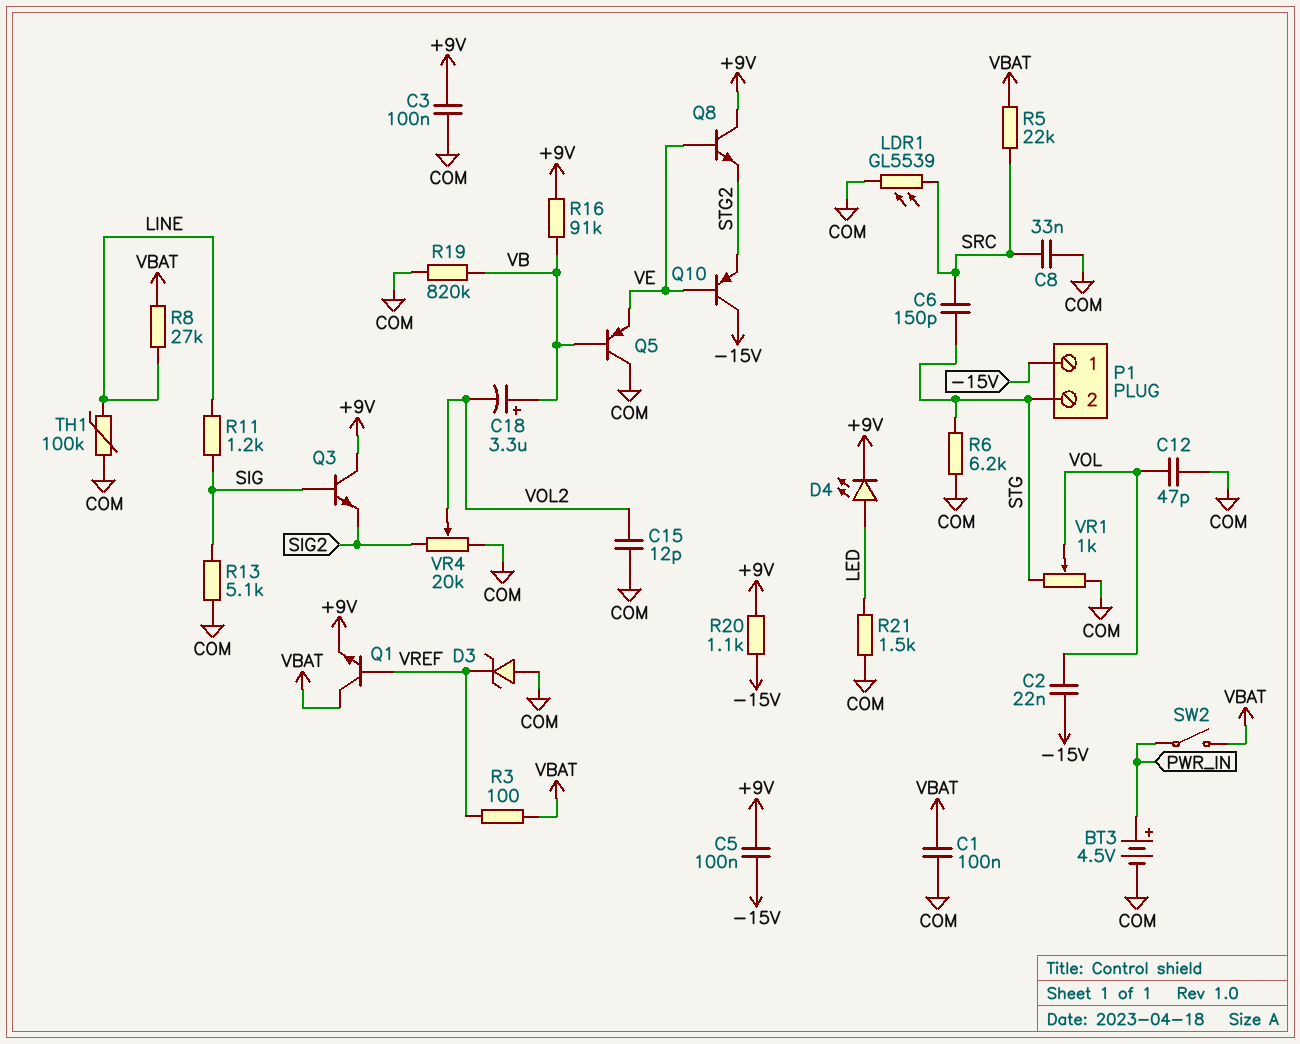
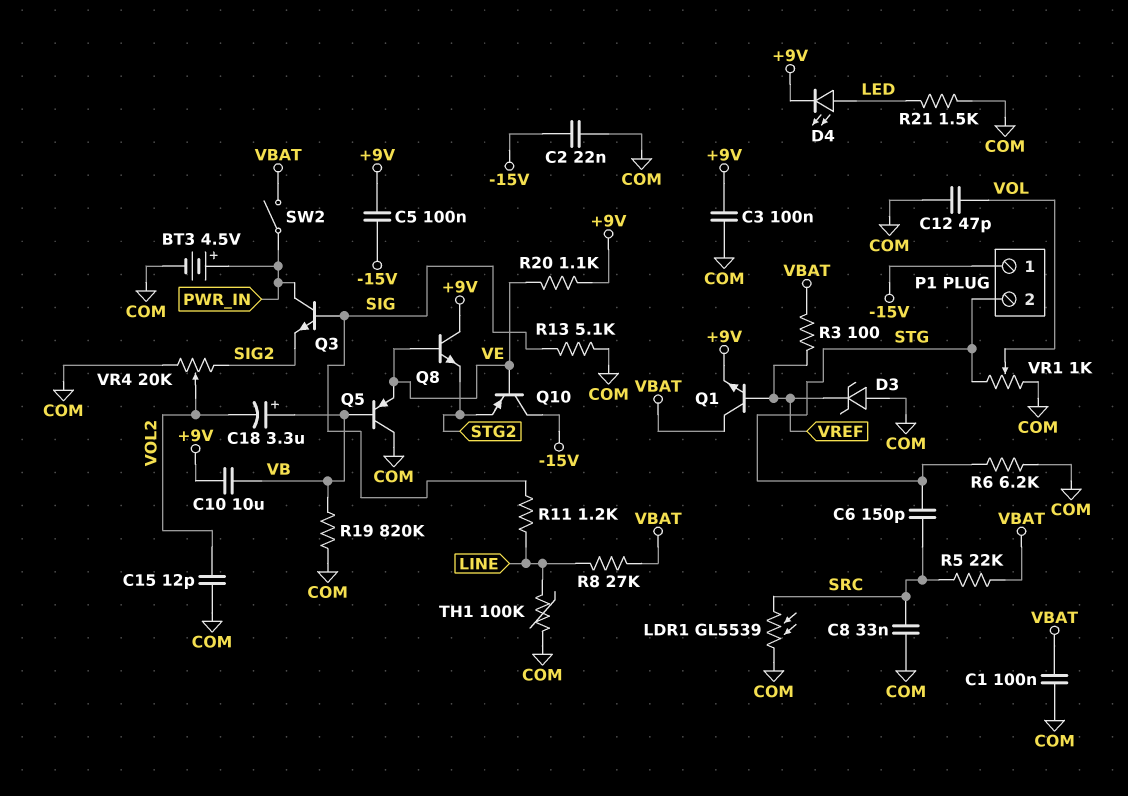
C2: 22nF (-15V, VOL) -> 22nF (-15V, COM)
C10: none -> 10uF (+9V, VB)
Q3: NPN (B SIG, C +9V, E SIG2) -> NPN (B SIG, C PWR_IN, E SIG2)
R16: 91k (+9V, VB) -> none
R20: 1.1k (+9V, -15V) -> 1.1k (+9V, VE)

